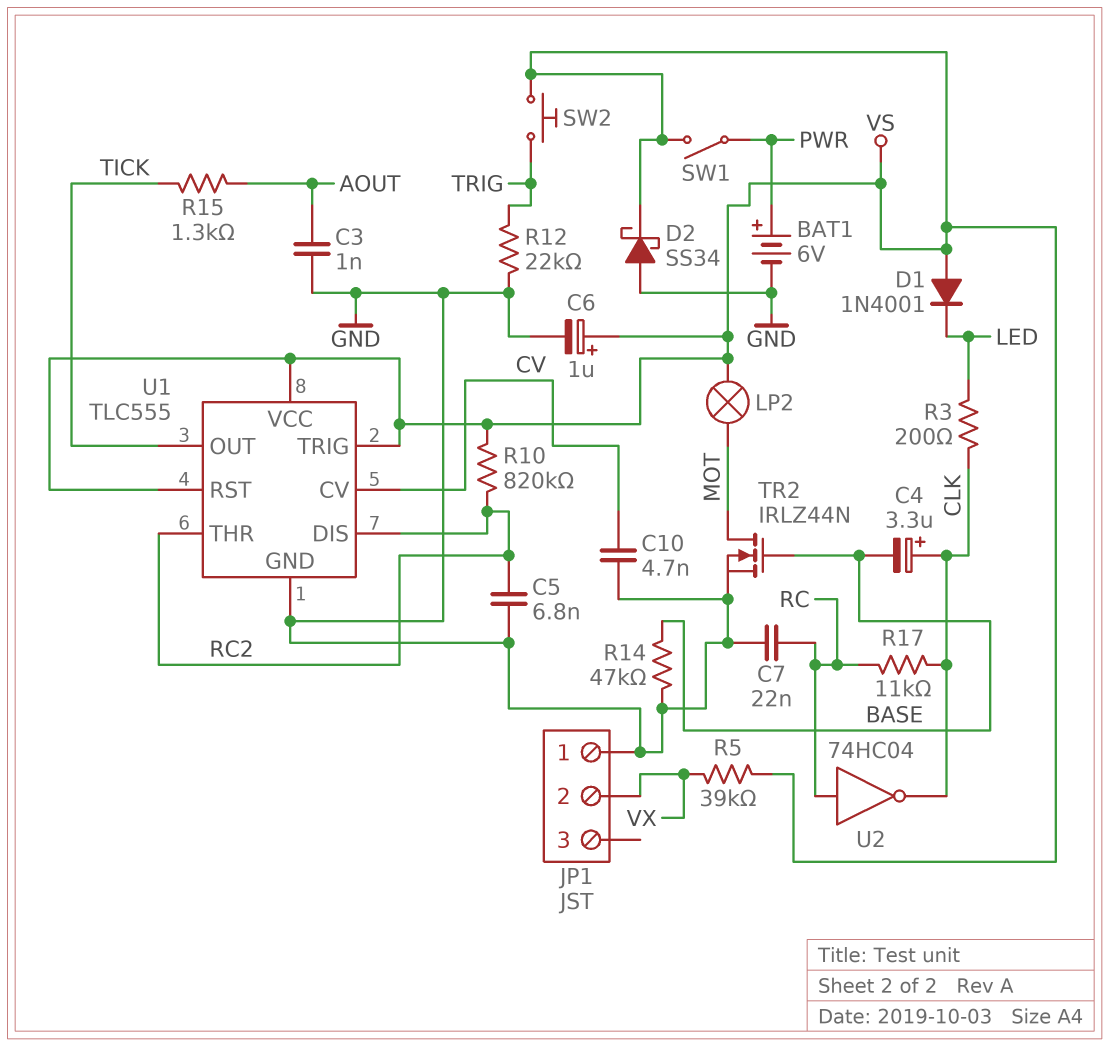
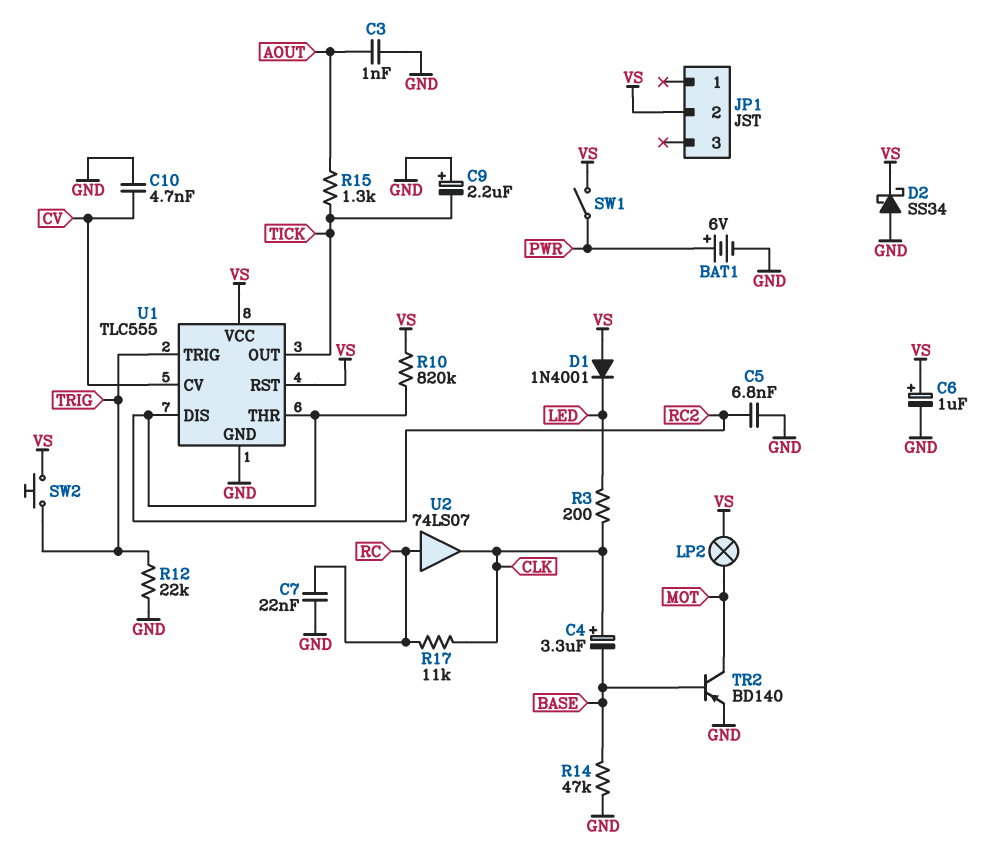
C9: none -> 2.2uF (plus GND, minus TICK)
JP1 pin 1: GND -> none
JP1 pin 2: VX -> VS
R5: 39k (VS, VX) -> none
TR2: NMOS IRLZ44N (G BASE, D MOT, S GND) -> PNP BD140 (B BASE, C MOT, E GND)
U1 pin TRIG: VS -> TRIG
U2: NOT 74HC04 (in RC, out CLK) -> buffer 74LS07 (in RC, out CLK)

